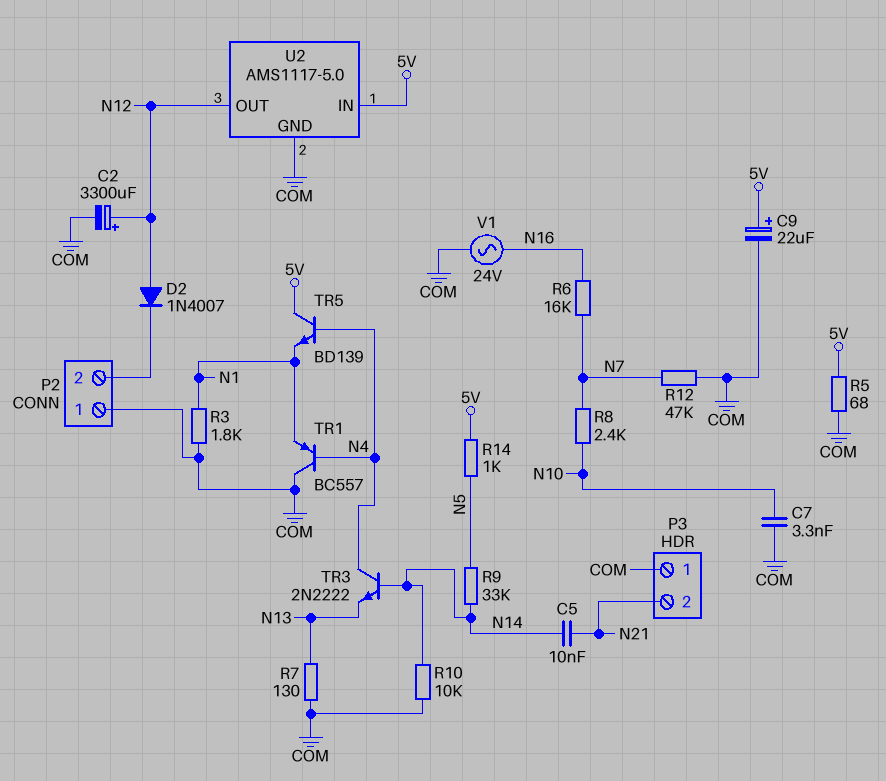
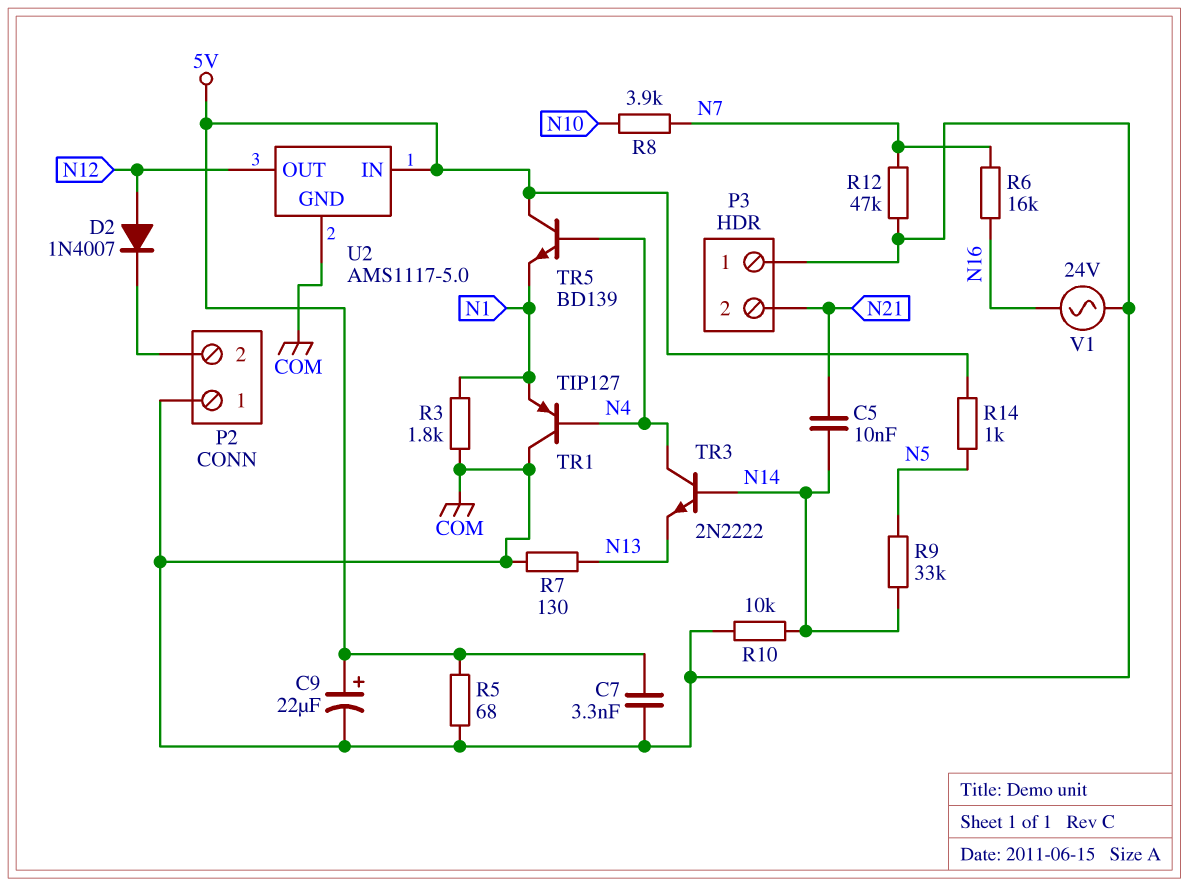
C2: 3300uF (plus N12, minus COM) -> none
C7: 3.3nF (COM, N10) -> 3.3nF (5V, COM)
R8: 2.4k (N7, N10) -> 3.9k (N7, N10)
TR1: PNP BC557 (B N4, C COM, E N1) -> PNP TIP127 (B N4, C COM, E N1)

